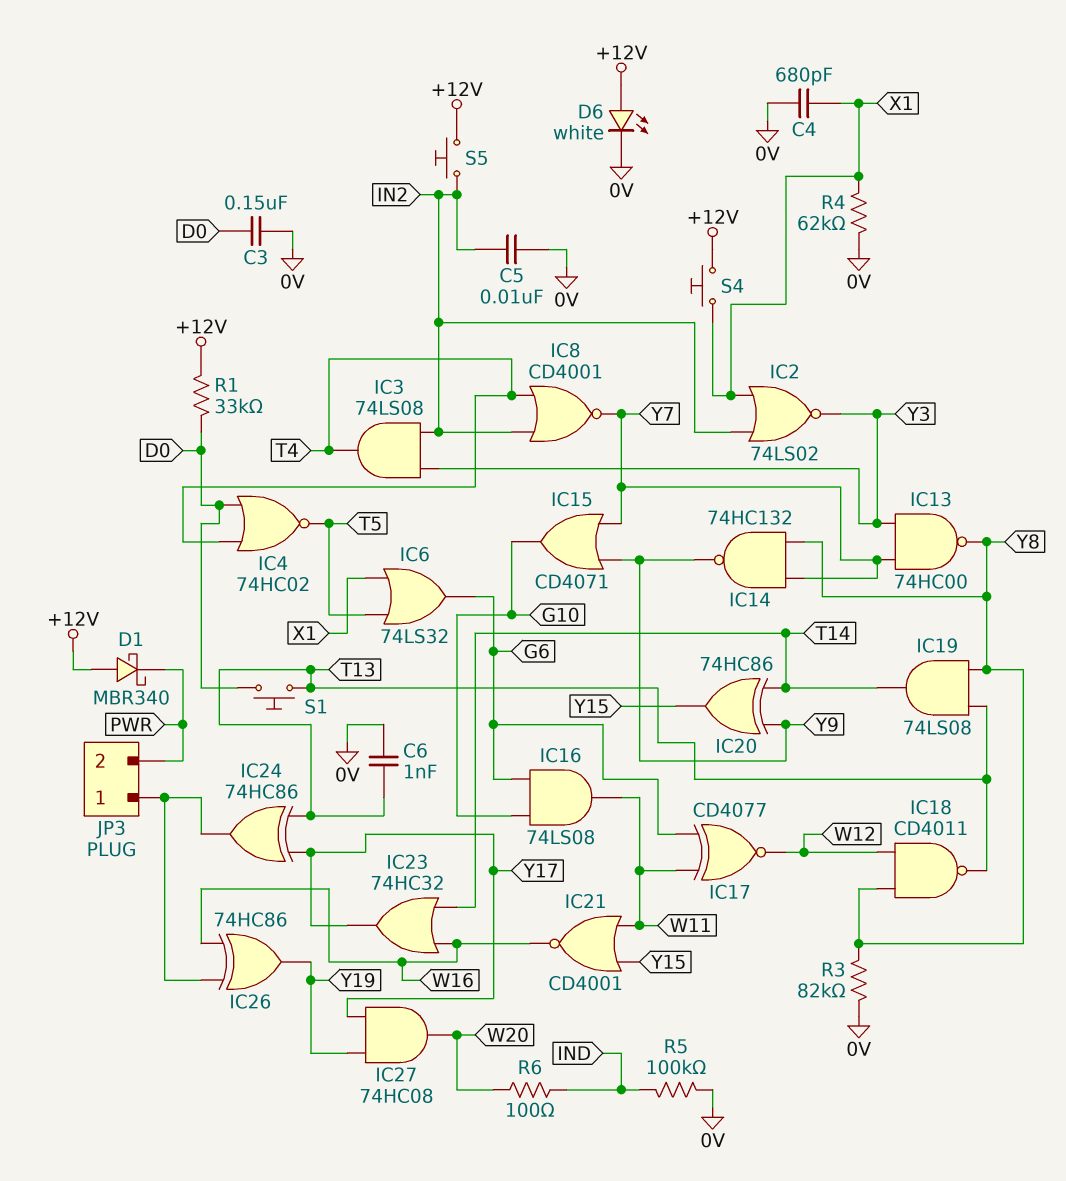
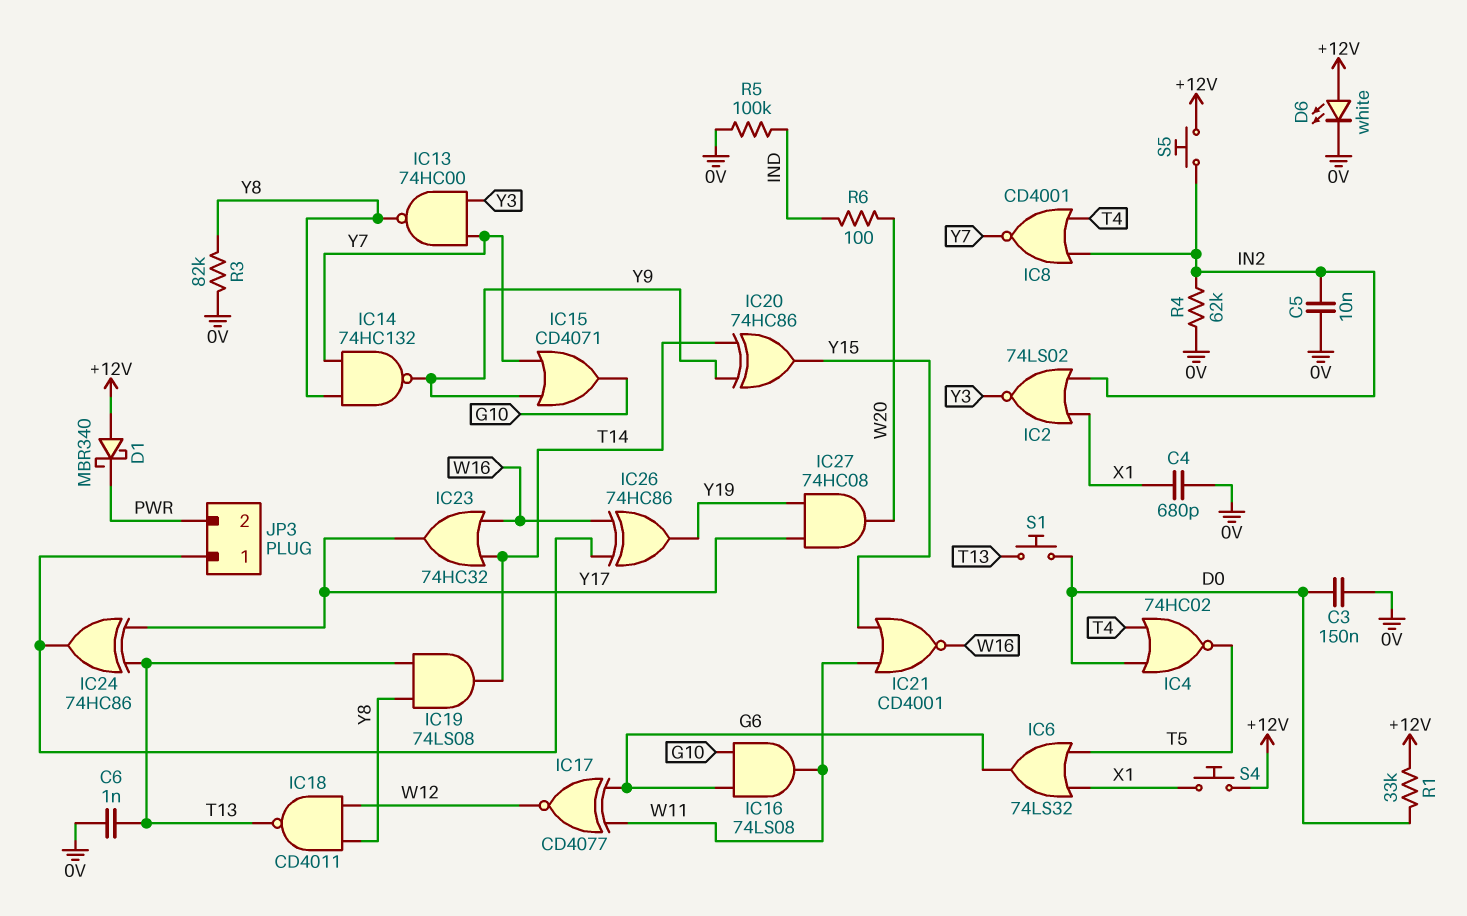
IC3: AND 74LS08 (in IN2, in Y3, out T4) -> none
R4: 62k (0V, X1) -> 62k (0V, IN2)

